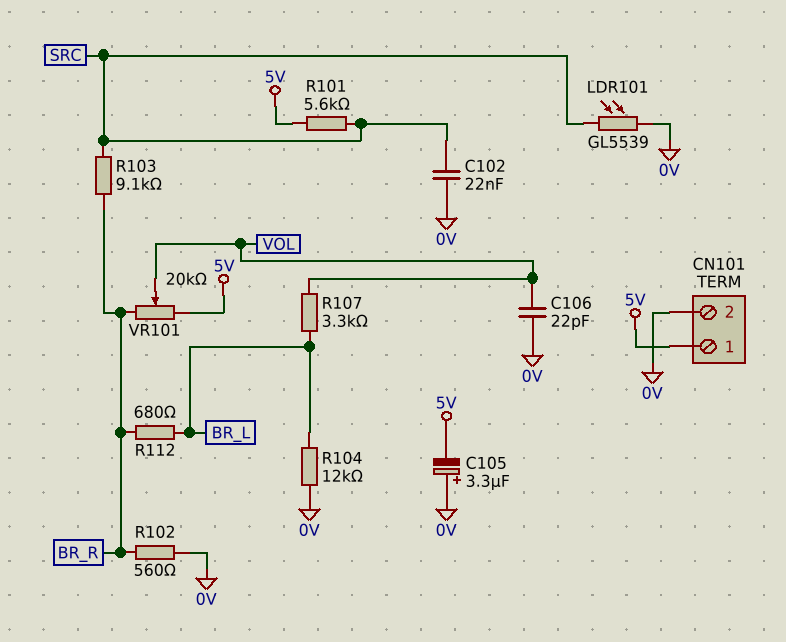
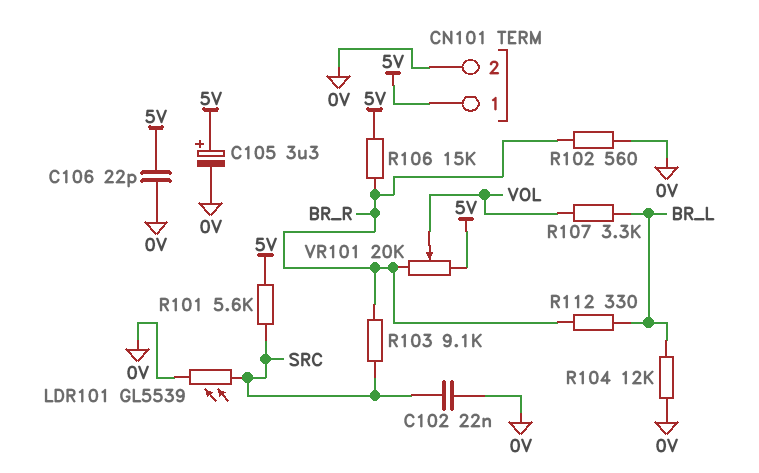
C105: 3.3uF (plus 0V, minus 5V) -> 3.3uF (plus 5V, minus 0V)
C106: 22pF (0V, VOL) -> 22pF (0V, 5V)
R106: none -> 15k (5V, BR_R)
R112: 680 (BR_L, BR_R) -> 330 (BR_L, BR_R)

